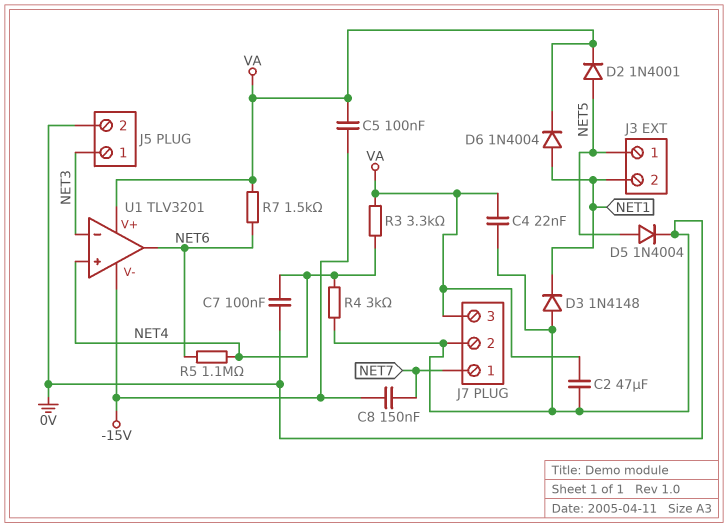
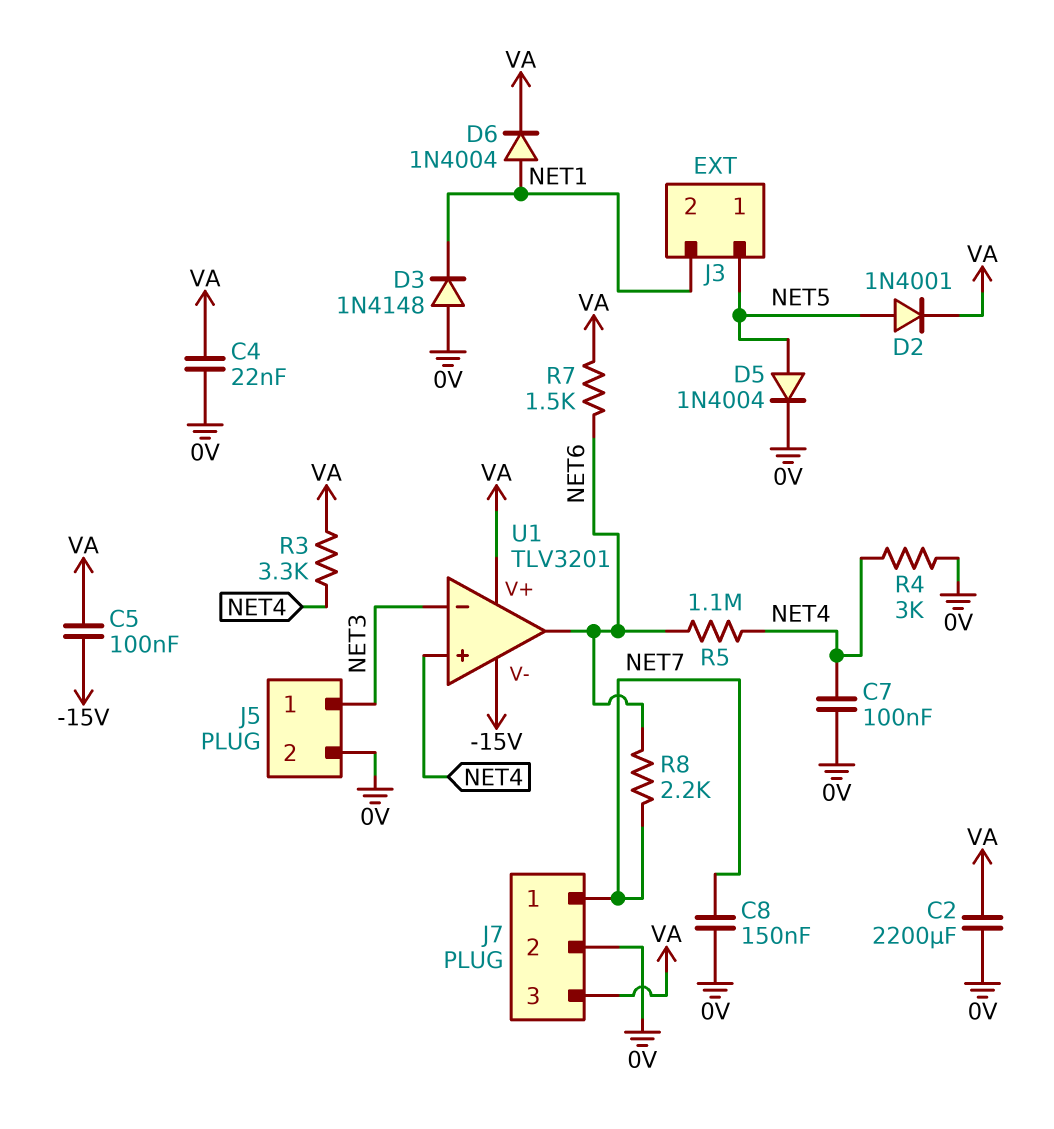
C2: 47uF (0V, VA) -> 2200uF (0V, VA)
C8: 150nF (-15V, NET7) -> 150nF (0V, NET7)
R8: none -> 2.2k (NET6, NET7)

